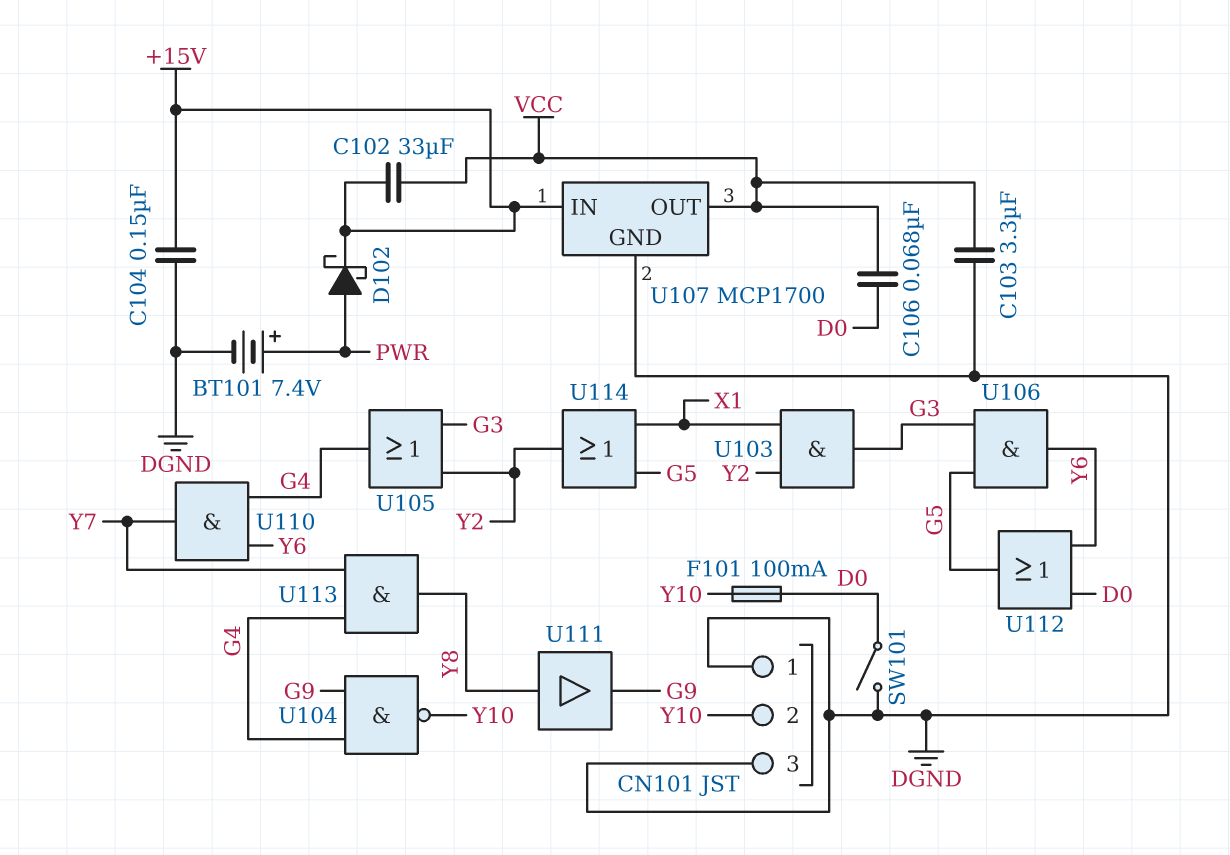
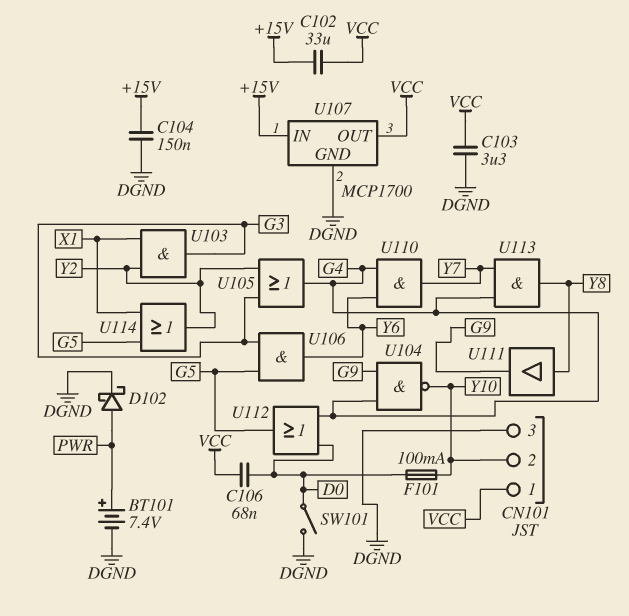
CN101 pin 1: DGND -> VCC
D102: schottky (A PWR, K +15V) -> schottky (A PWR, K DGND)
U112: OR (in D0, in Y6, out G5) -> OR (in D0, in G4, out G5)

